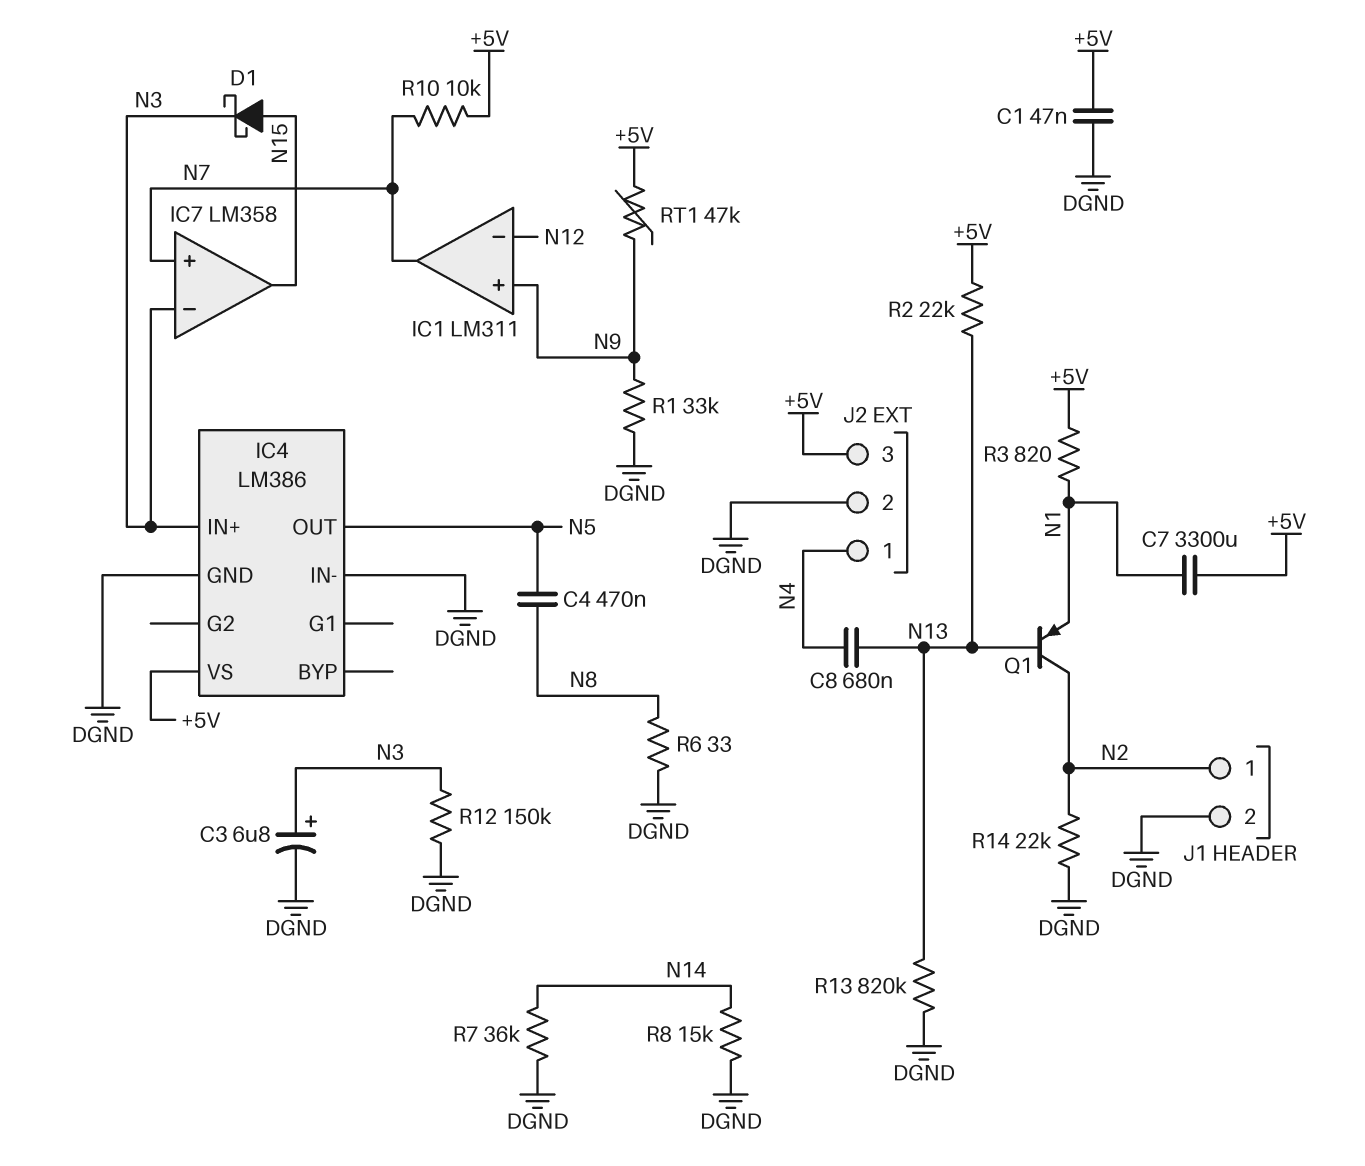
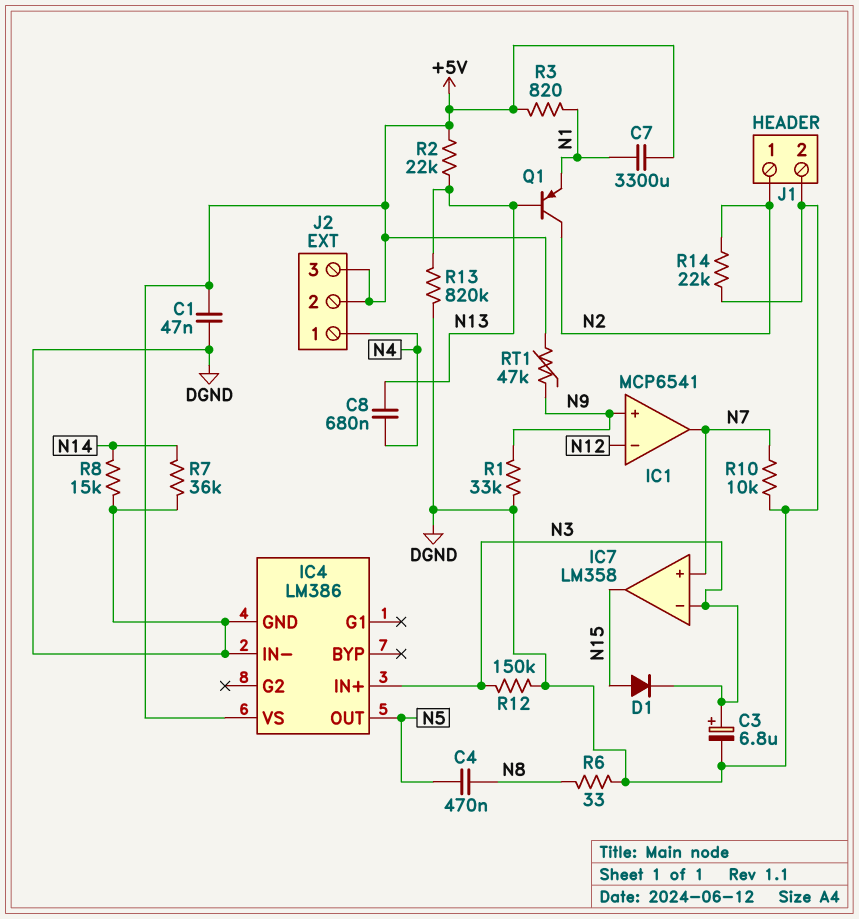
D1: schottky (A N15, K N3) -> diode (A N15, K N3)
IC1: LM311 -> MCP6541
J2 pin 2: DGND -> +5V
R10: 10k (+5V, N7) -> 10k (DGND, N7)

